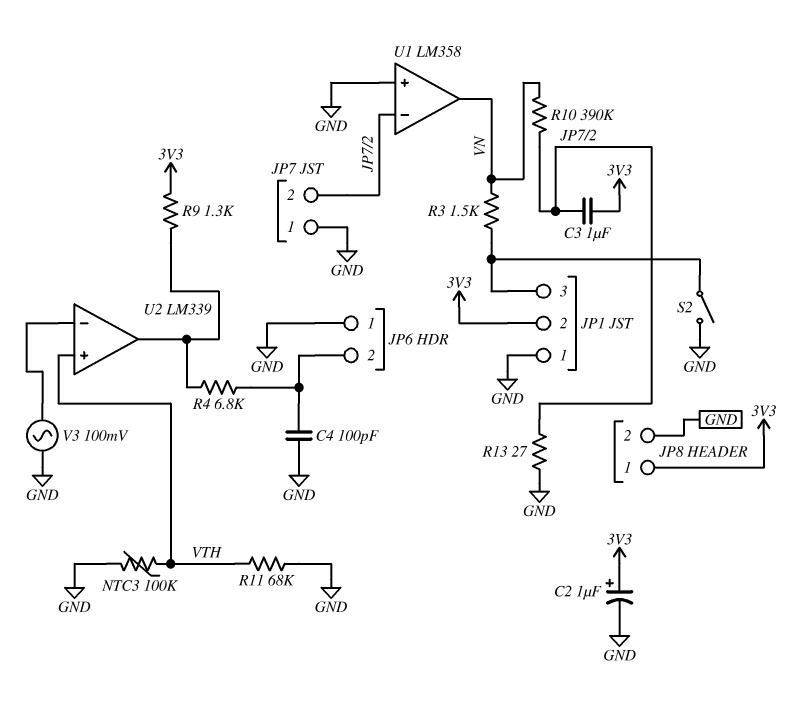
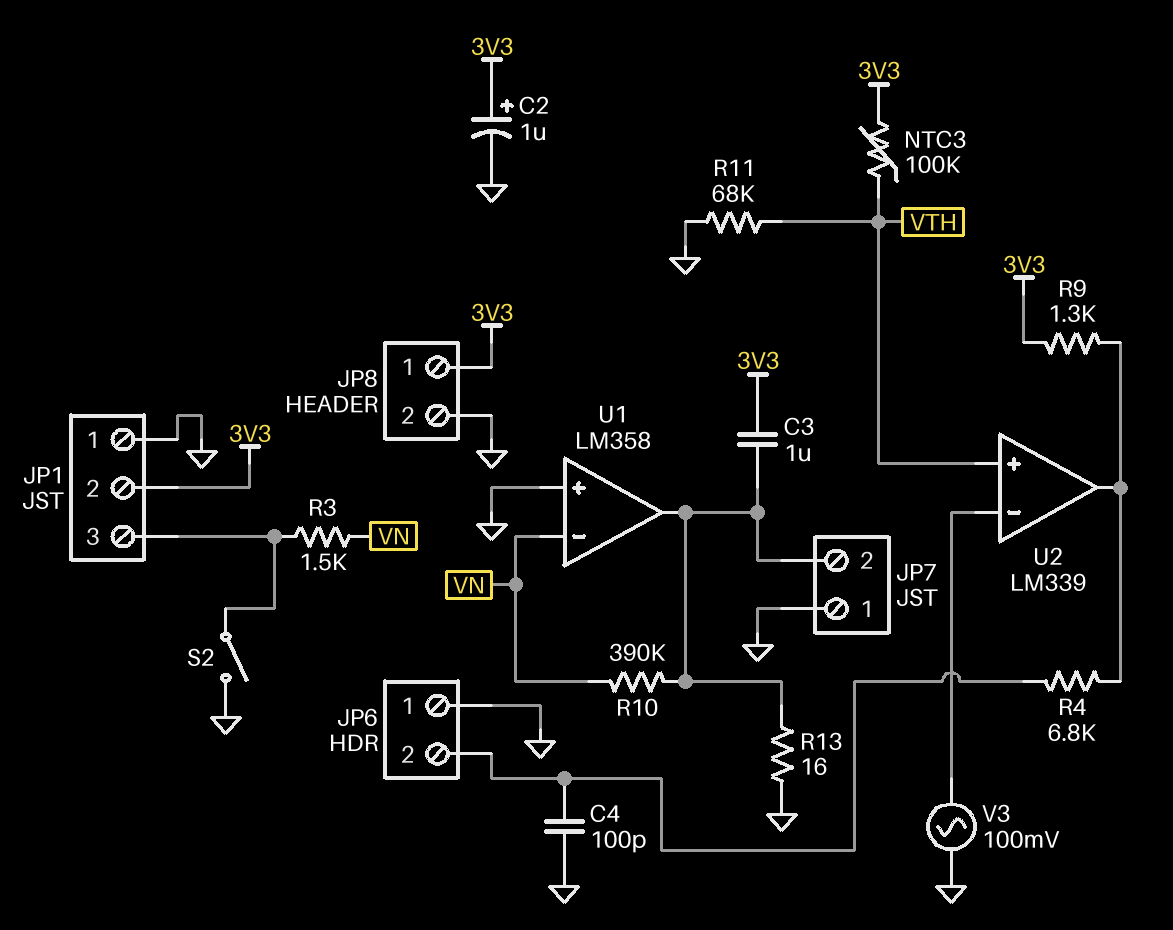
NTC3: 100k (GND, VTH) -> 100k (3V3, VTH)
R13: 27 (GND, JP7/2) -> 16 (GND, JP7/2)
U1 pin in-: JP7/2 -> VN
U1 pin out: VN -> JP7/2

